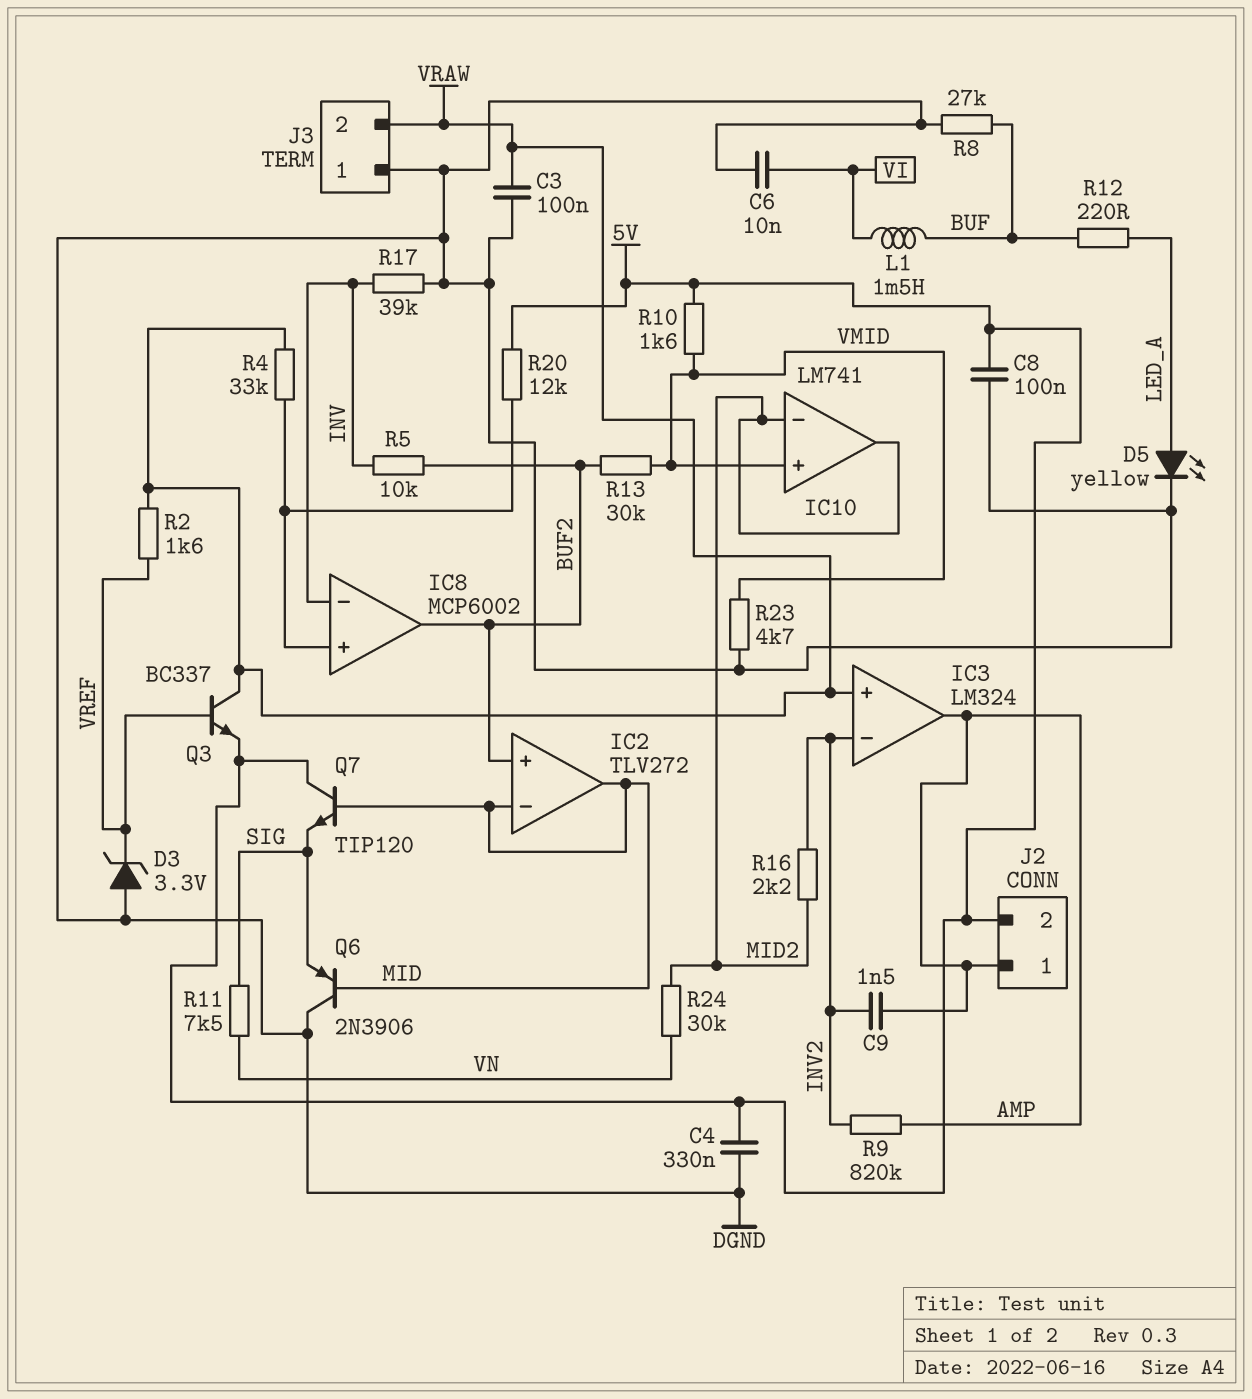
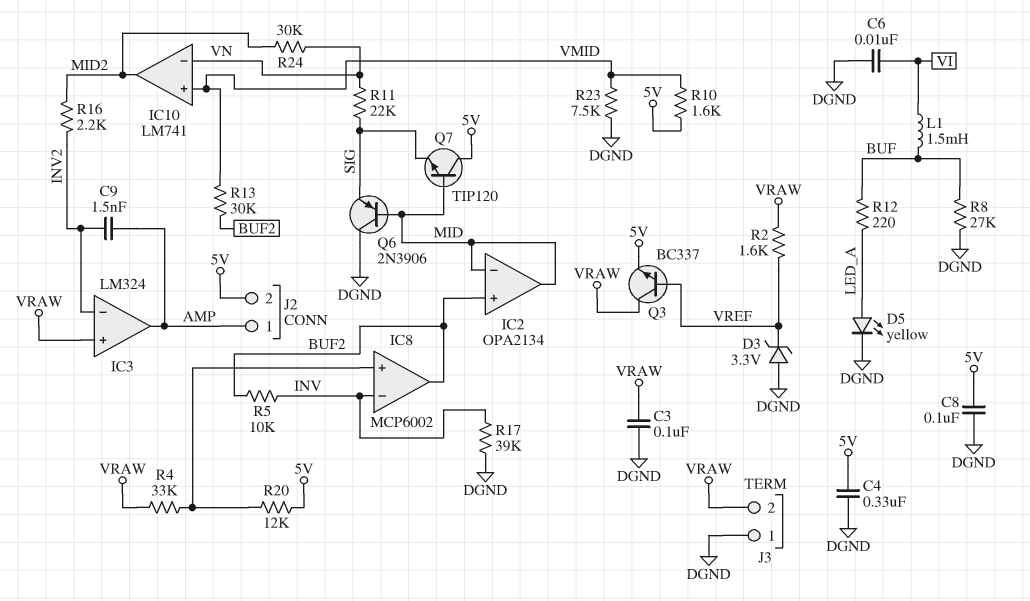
IC2: TLV272 -> OPA2134
IC10 pin in-: MID2 -> VN
R9: 820k (AMP, INV2) -> none
R11: 7.5k (SIG, VN) -> 22k (SIG, VN)
R23: 4.7k (DGND, VMID) -> 7.5k (DGND, VMID)

